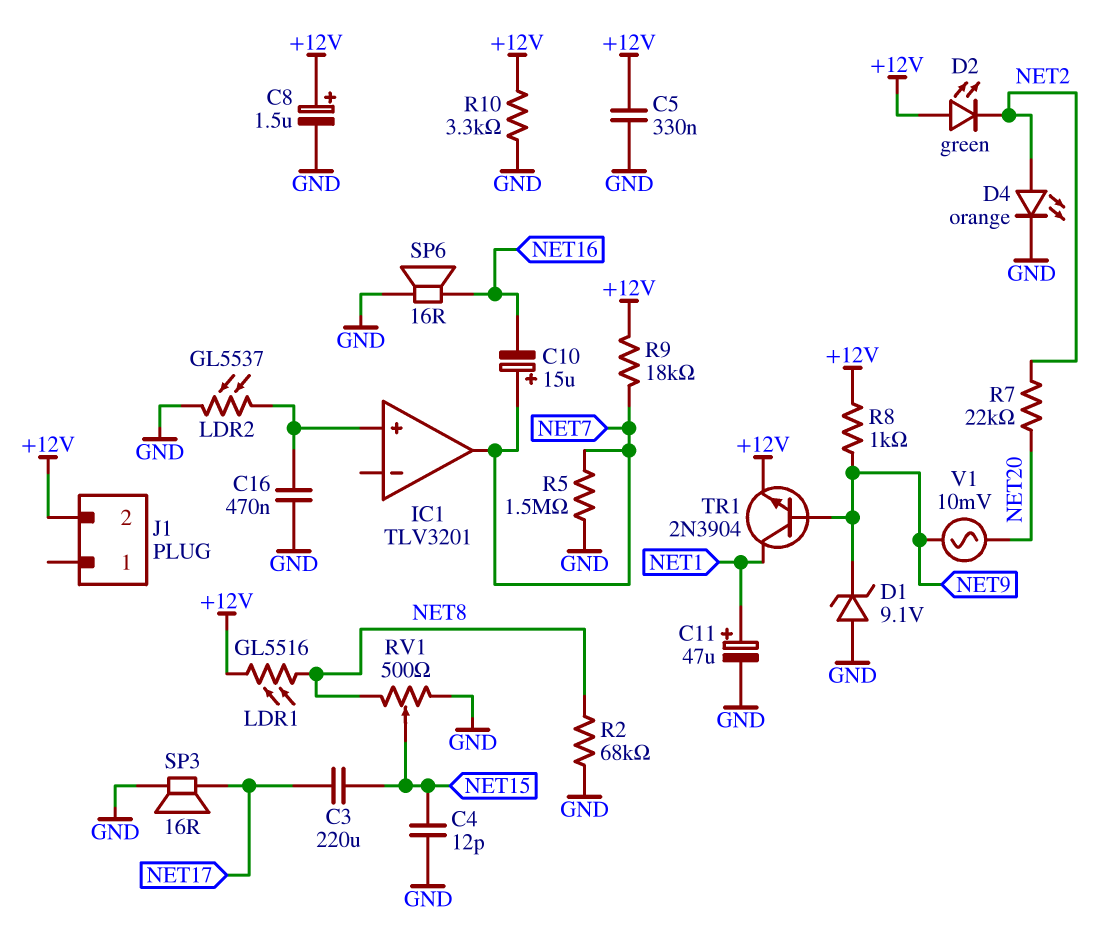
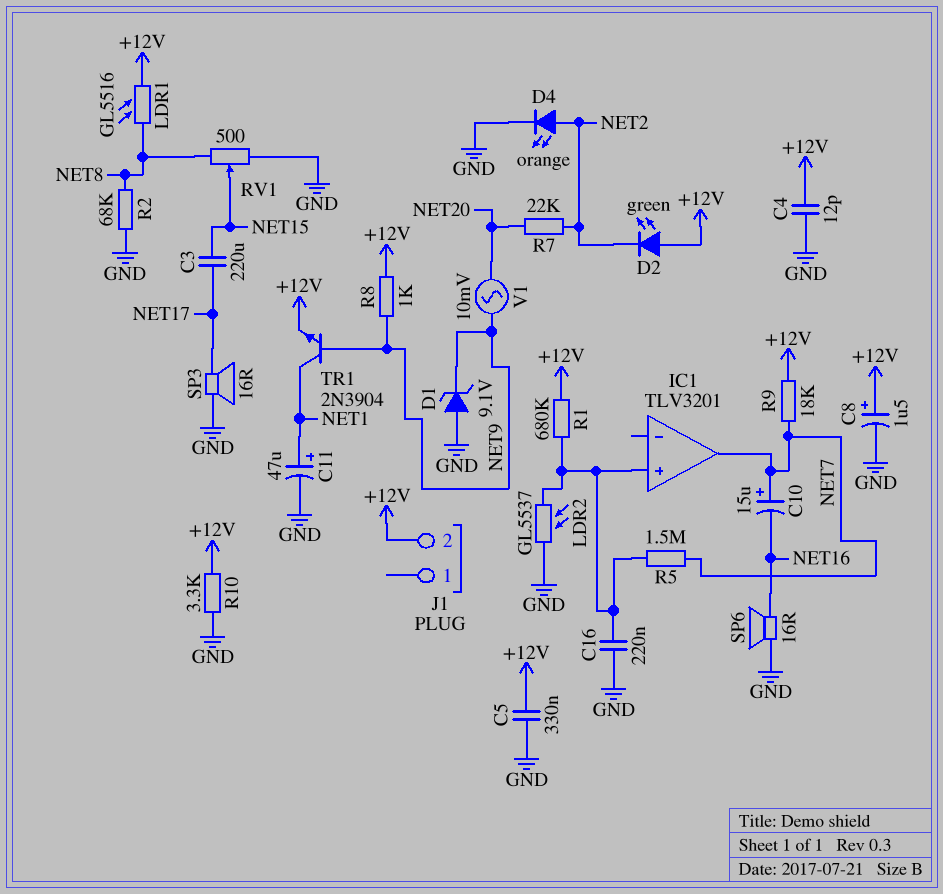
C4: 12pF (GND, NET15) -> 12pF (+12V, GND)
C16: 470nF (GND, IC1/in+) -> 220nF (GND, IC1/in+)
R1: none -> 680k (+12V, IC1/in+)
R5: 1.5M (GND, NET7) -> 1.5M (IC1/in+, NET7)

